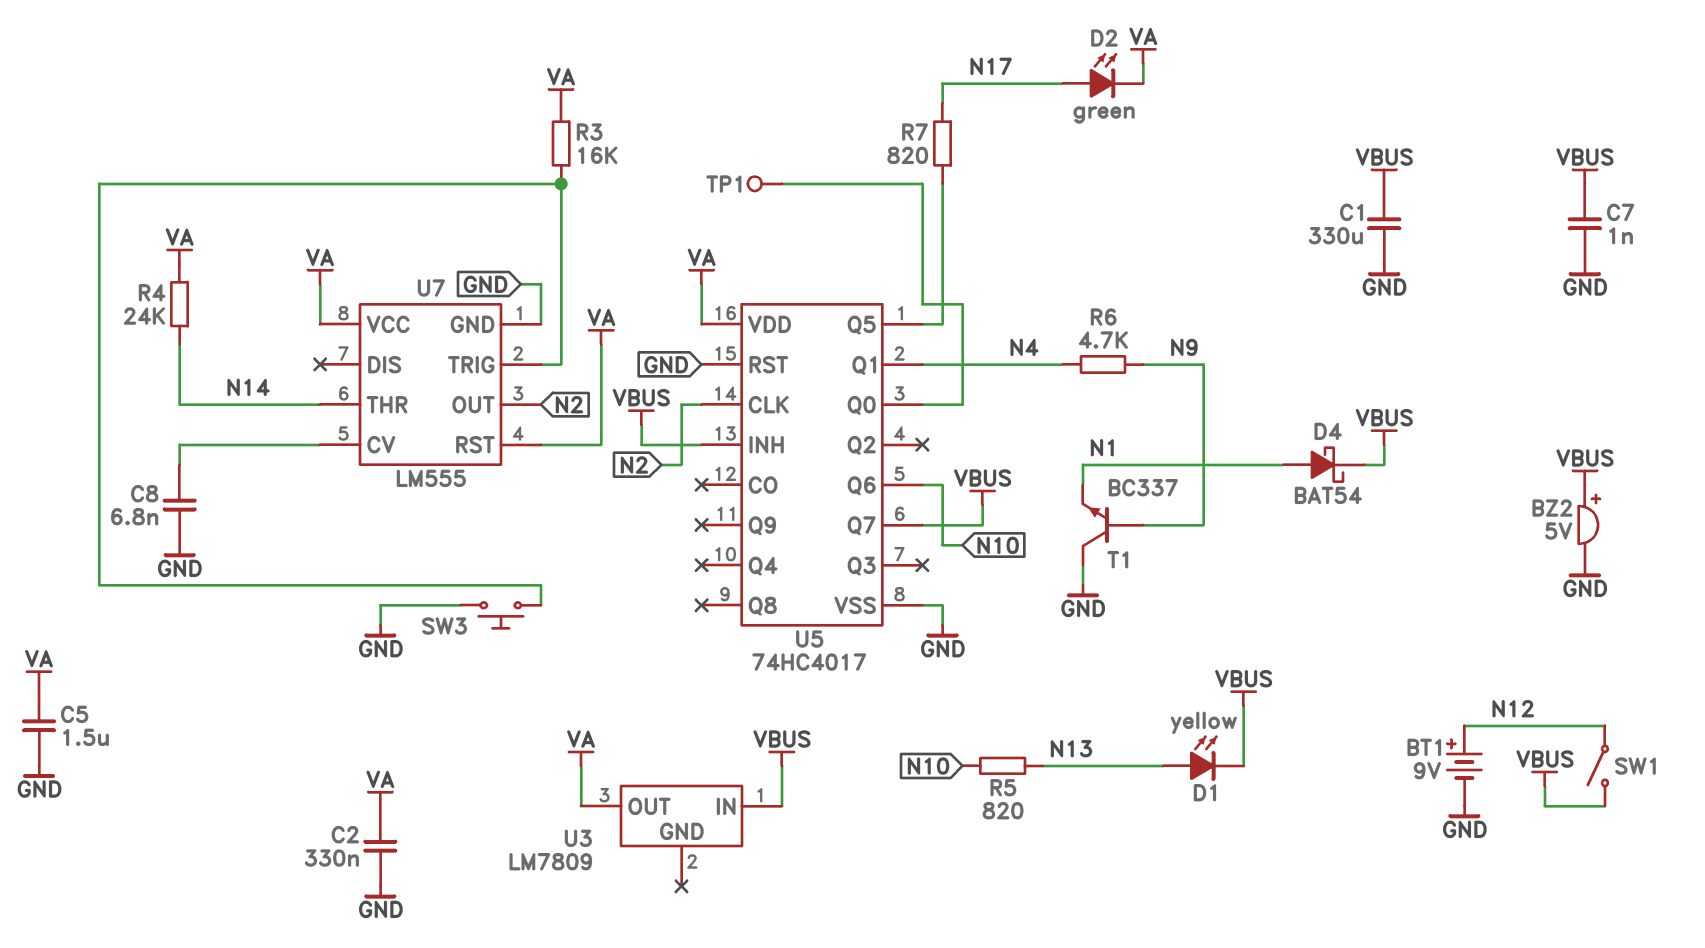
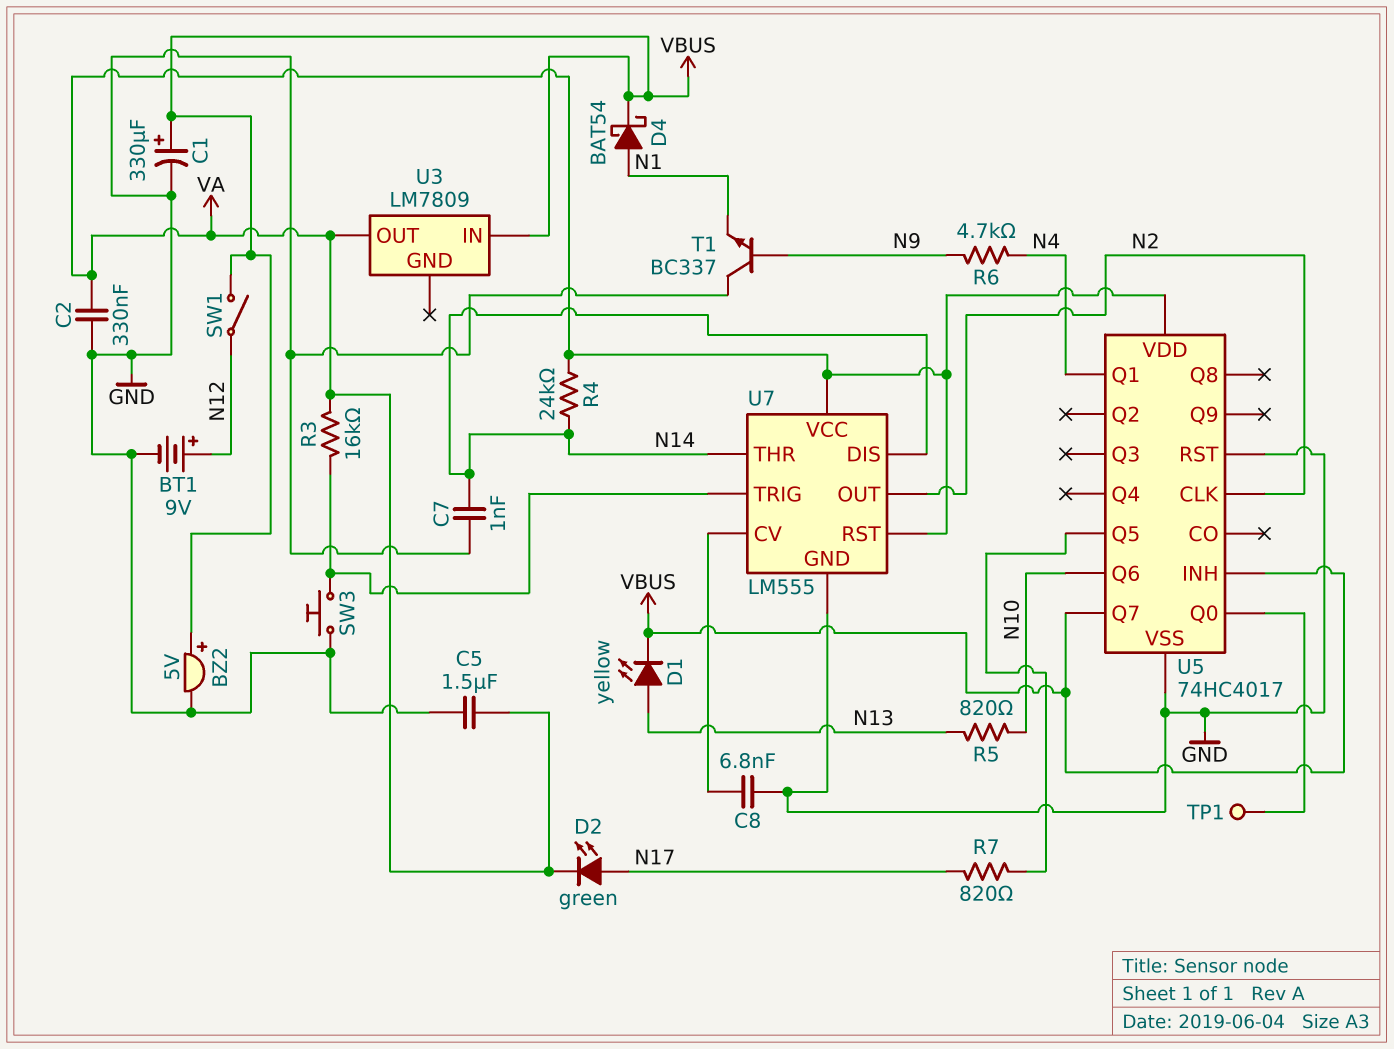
C1: 330uF (GND, VBUS) -> 330uF (plus VBUS, minus GND)
C7: 1nF (GND, VBUS) -> 1nF (GND, N14)
U7 pin DIS: none -> N14

